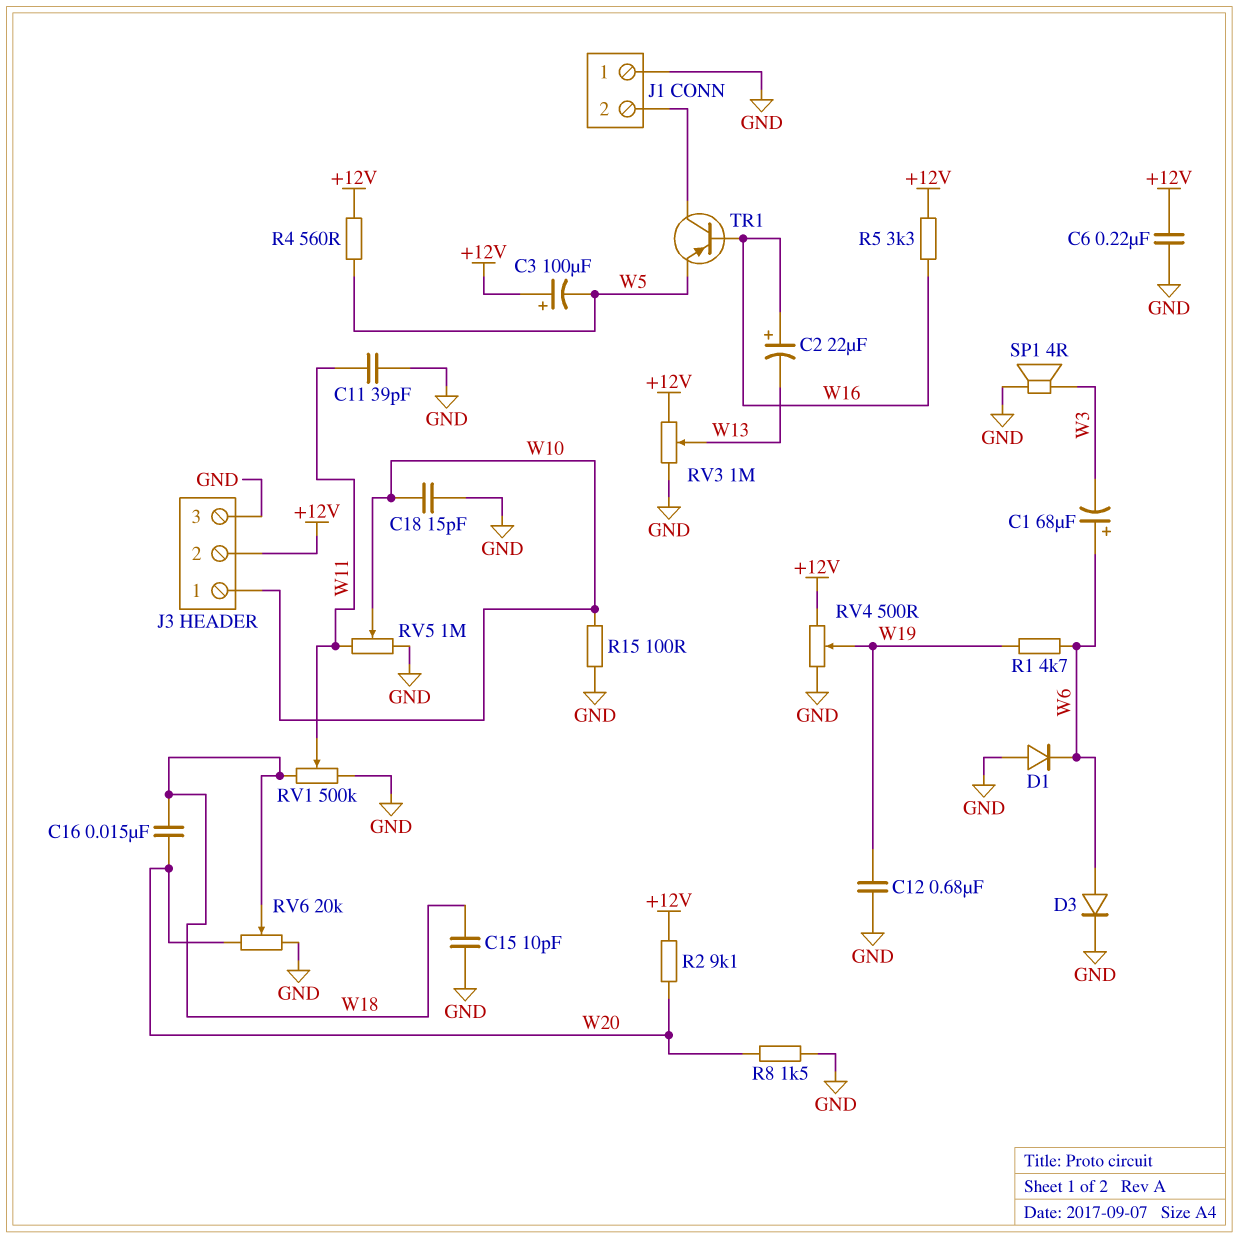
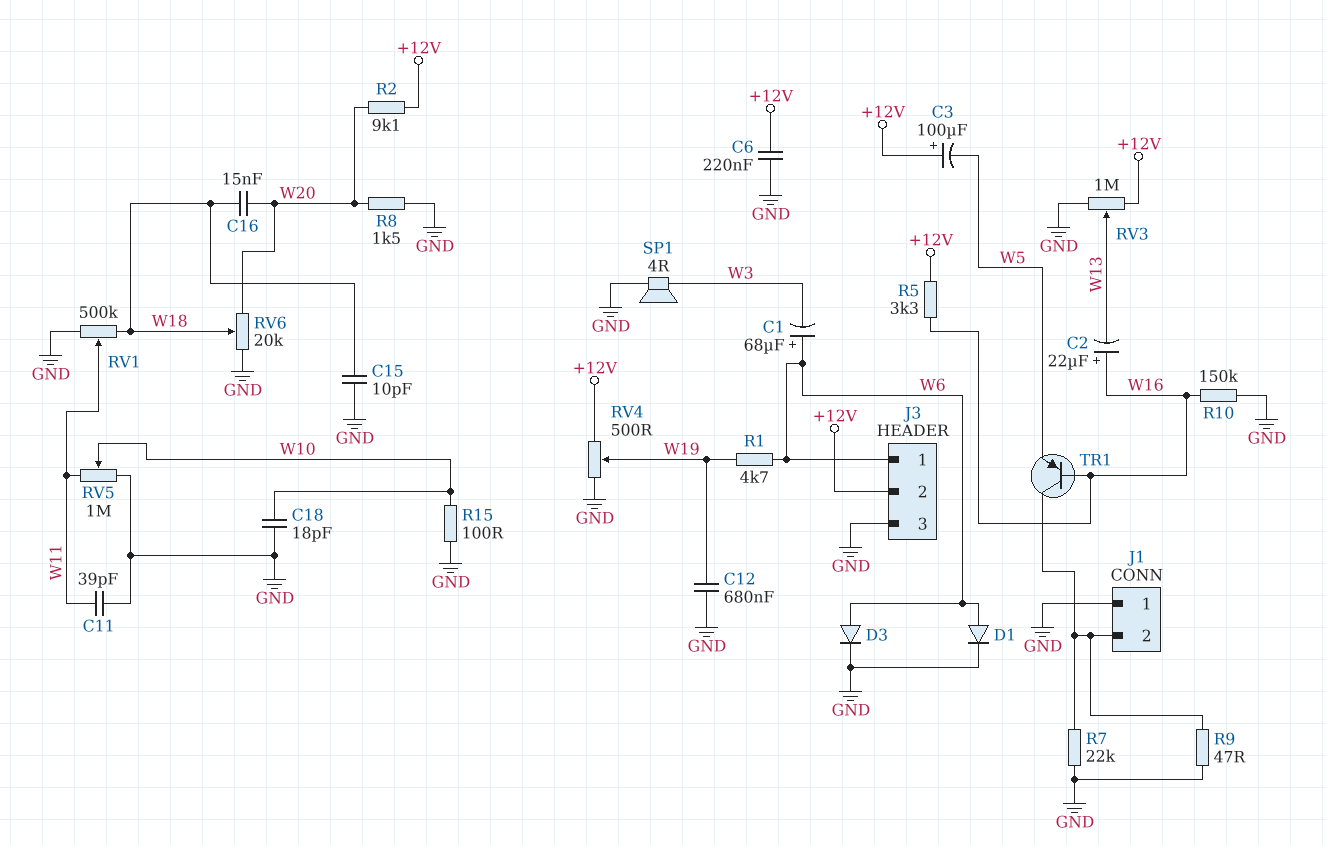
C18: 15pF (GND, W10) -> 18pF (GND, W10)
D1: diode (A GND, K W6) -> diode (A W6, K GND)
J3 pin 1: W10 -> W6
R4: 560 (+12V, W5) -> none
R7: none -> 22k (GND, J1/2)
R9: none -> 47 (GND, J1/2)
R10: none -> 150k (GND, W16)

